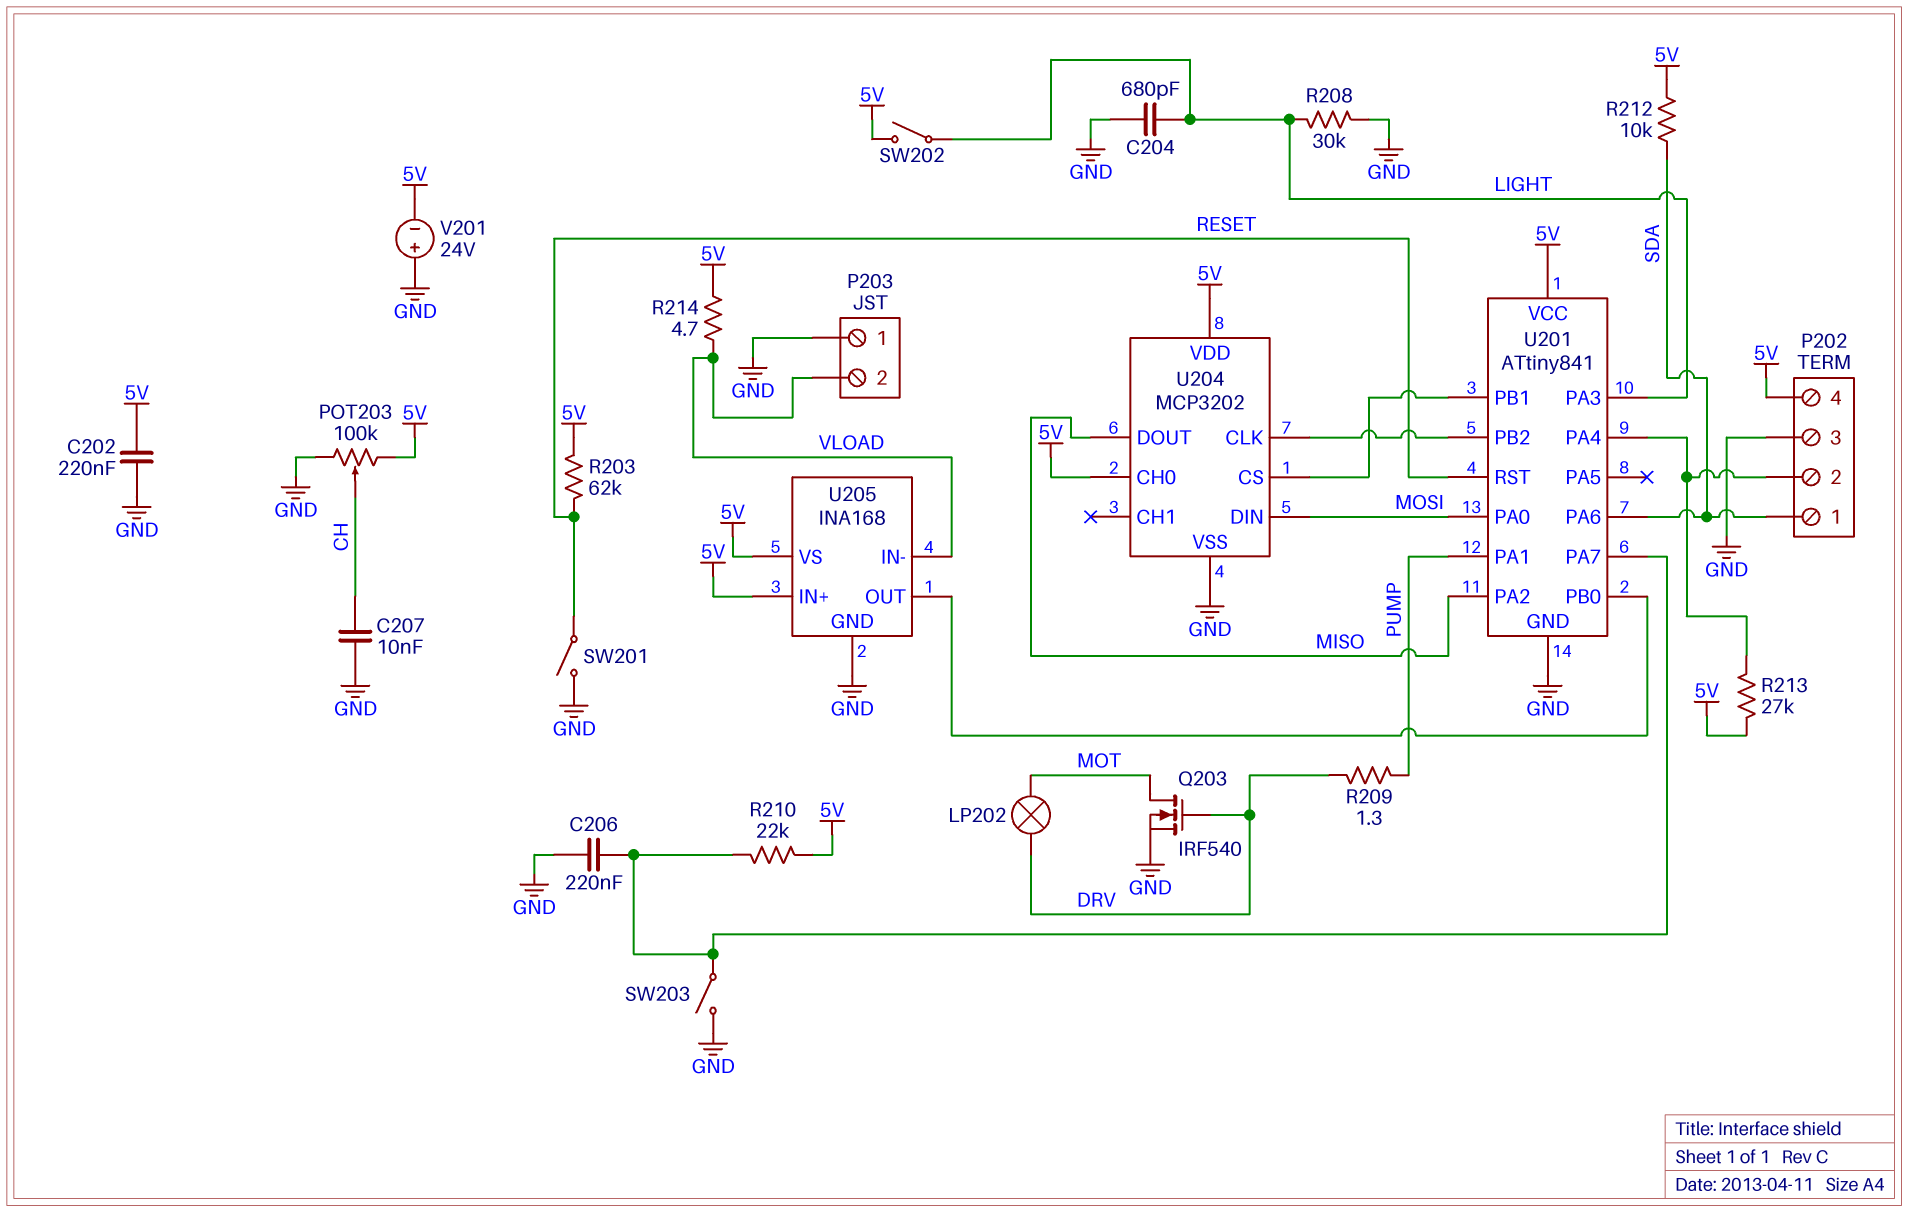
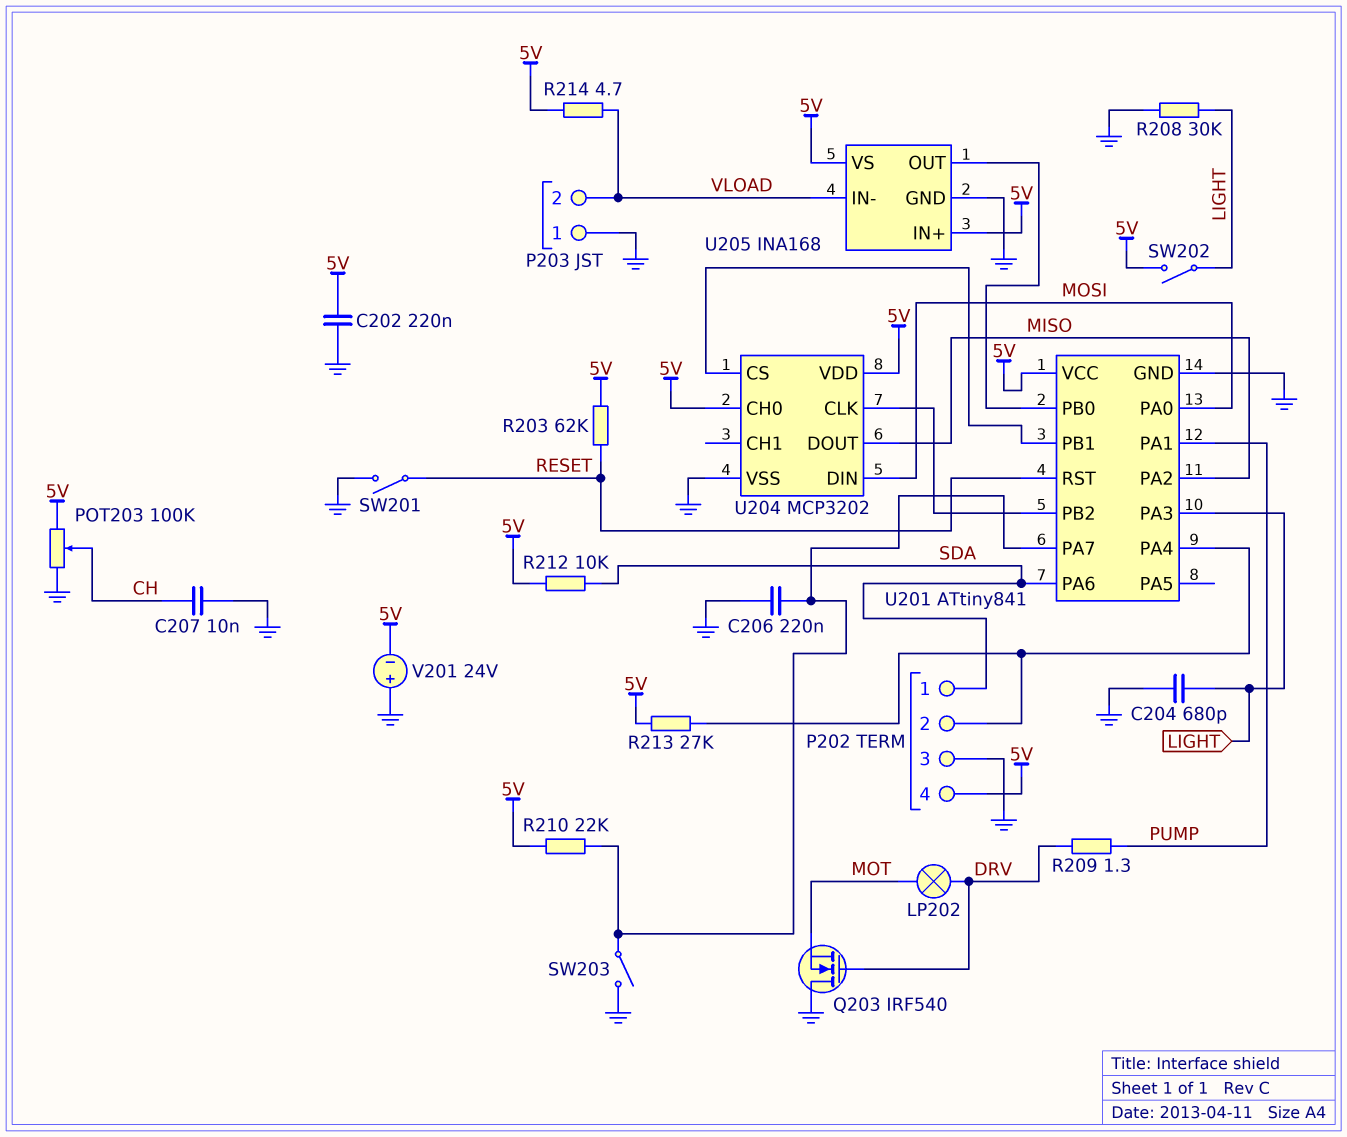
Q203: NMOS IRF540 (G DRV, D MOT, S GND) -> NMOS IRF540 (G DRV, D GND, S MOT)

